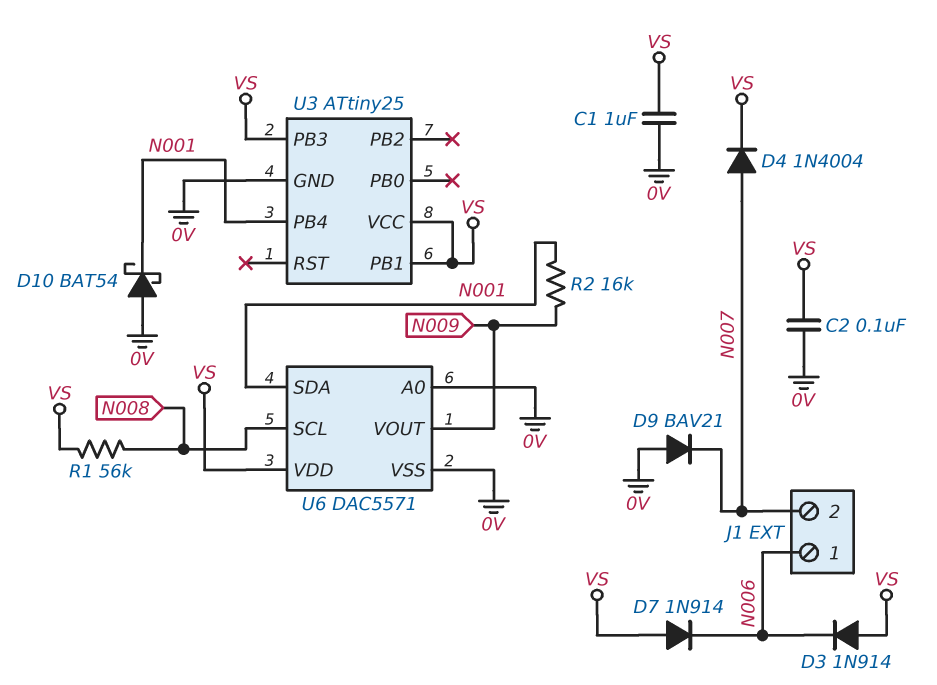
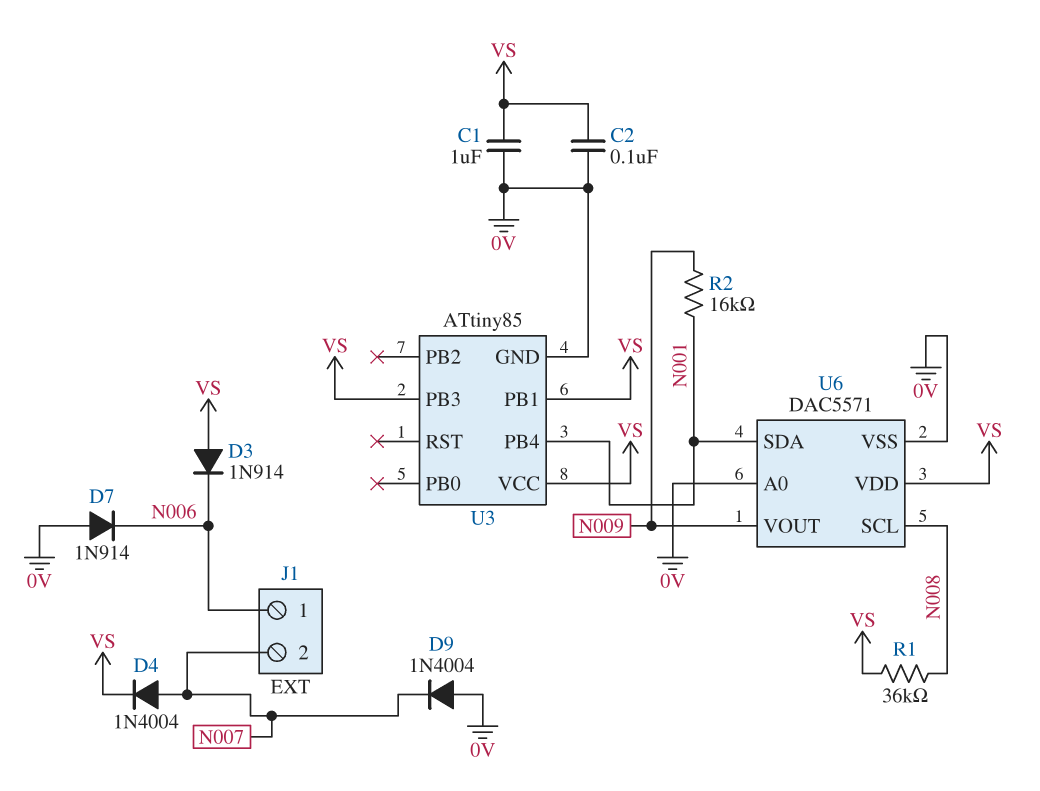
D7: diode 1N914 (A VS, K N006) -> diode 1N914 (A 0V, K N006)
D9: diode BAV21 (A 0V, K N007) -> diode 1N4004 (A 0V, K N007)
D10: schottky BAT54 (A 0V, K N001) -> none
R1: 56k (N008, VS) -> 36k (N008, VS)
U3: ATtiny25 -> ATtiny85

